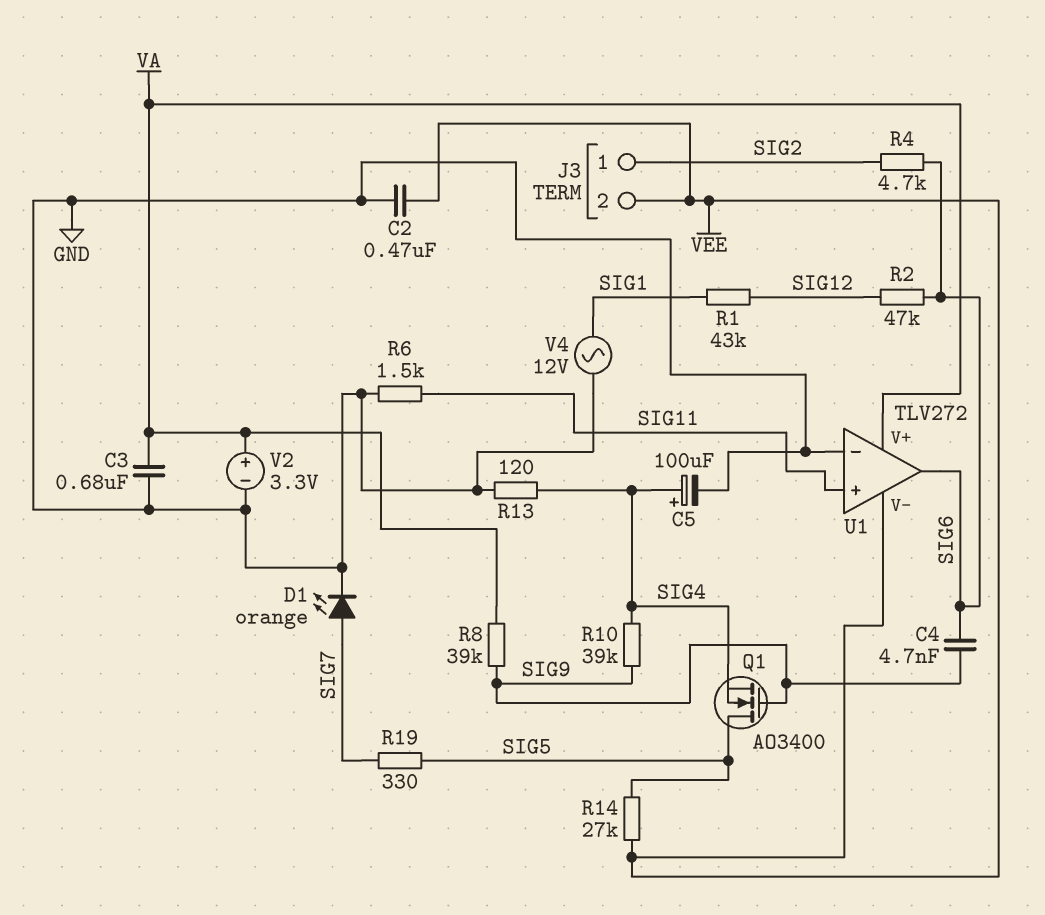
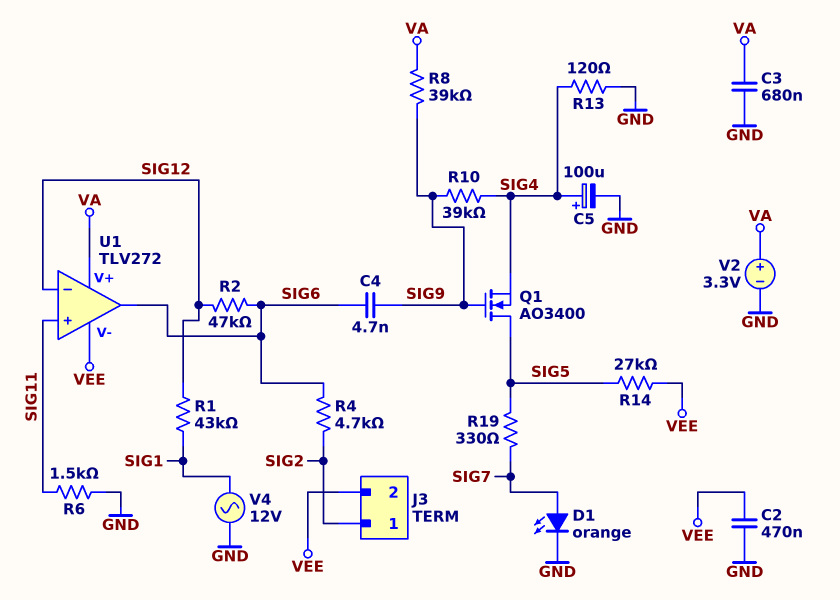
U1 pin in-: GND -> SIG12

